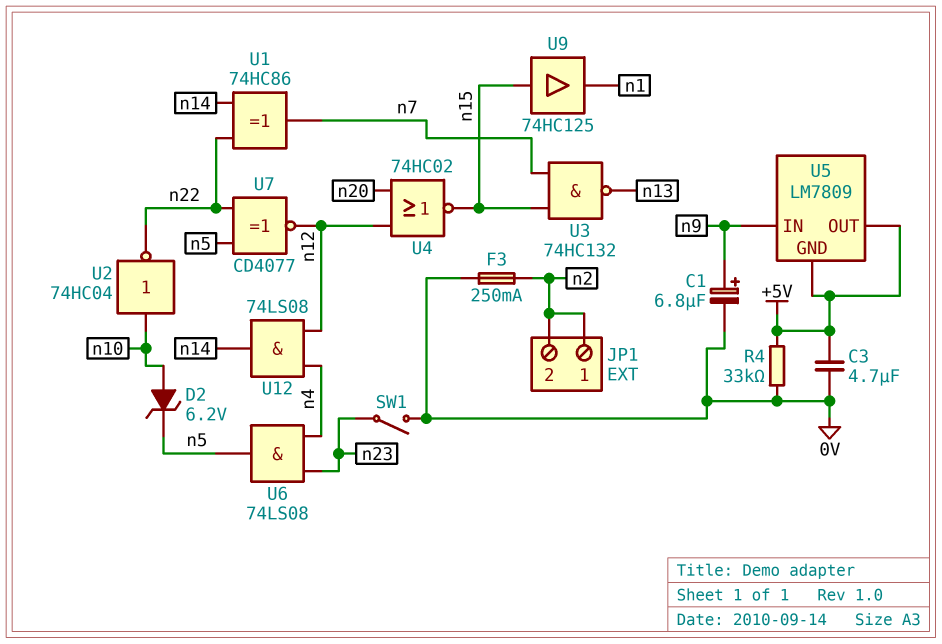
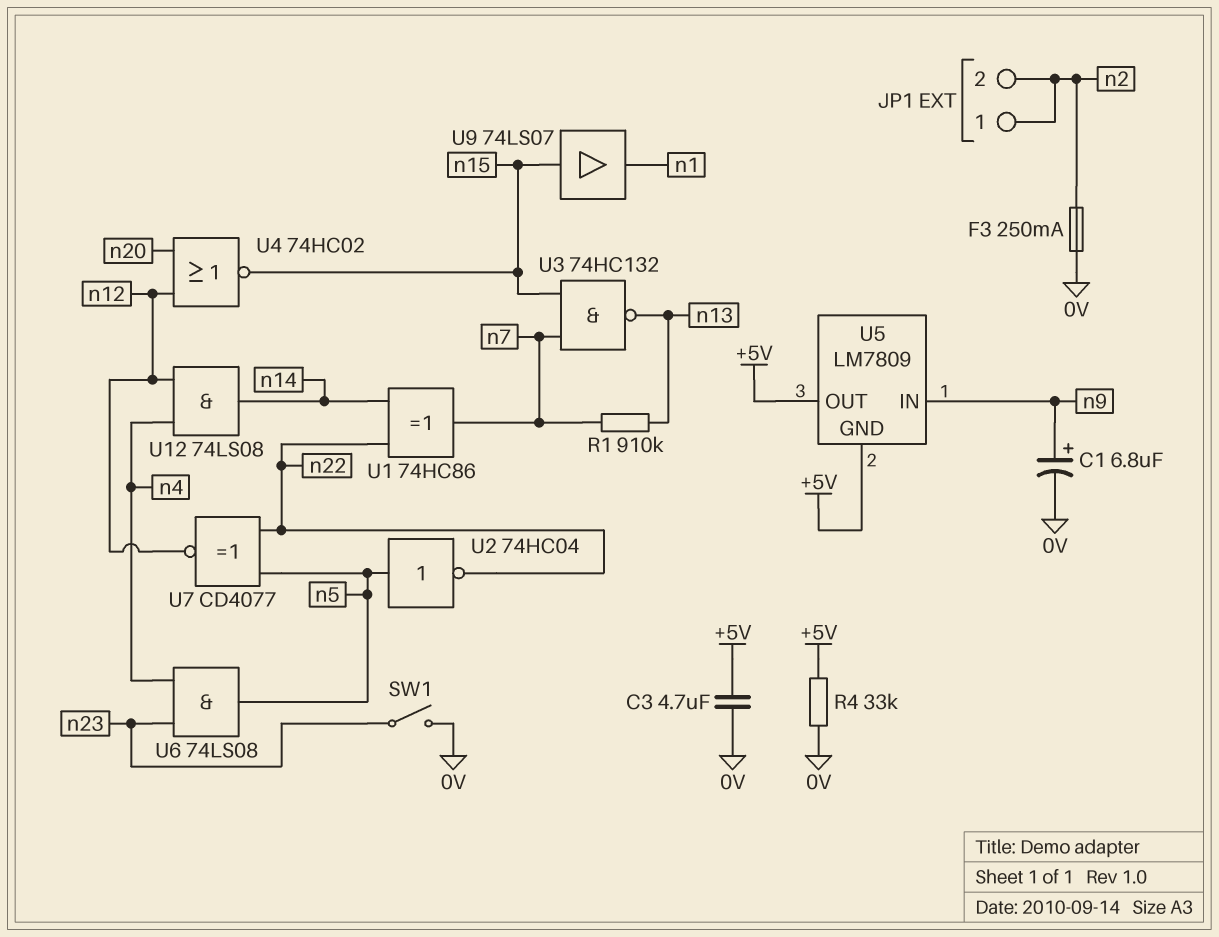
D2: zener 6.2V (A n10, K n5) -> none
R1: none -> 910k (n7, n13)
U2: NOT 74HC04 (in n10, out n22) -> NOT 74HC04 (in n5, out n22)
U9: buffer 74HC125 (in n15, out n1) -> buffer 74LS07 (in n15, out n1)

